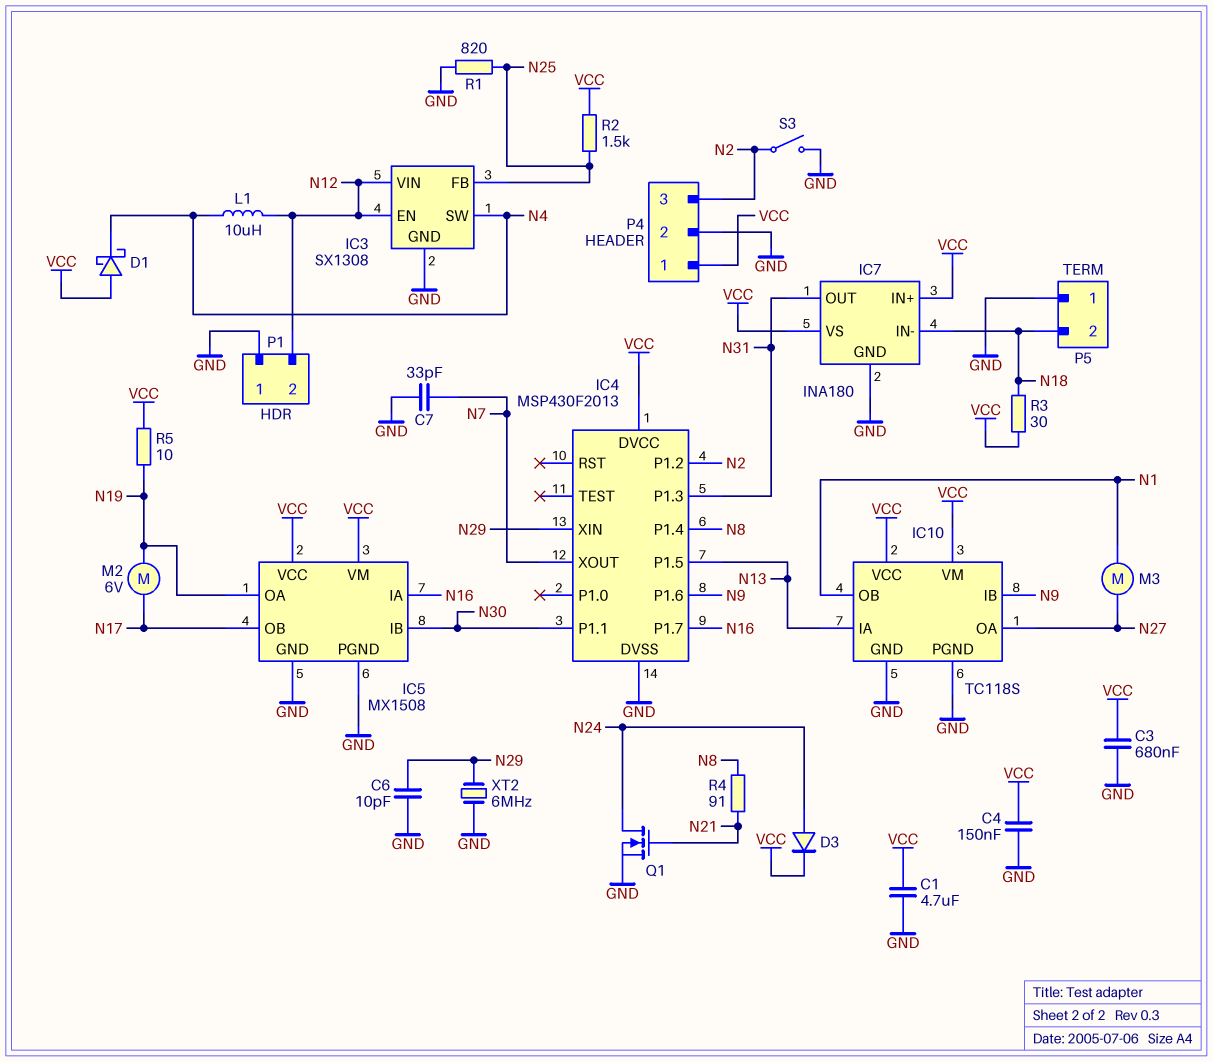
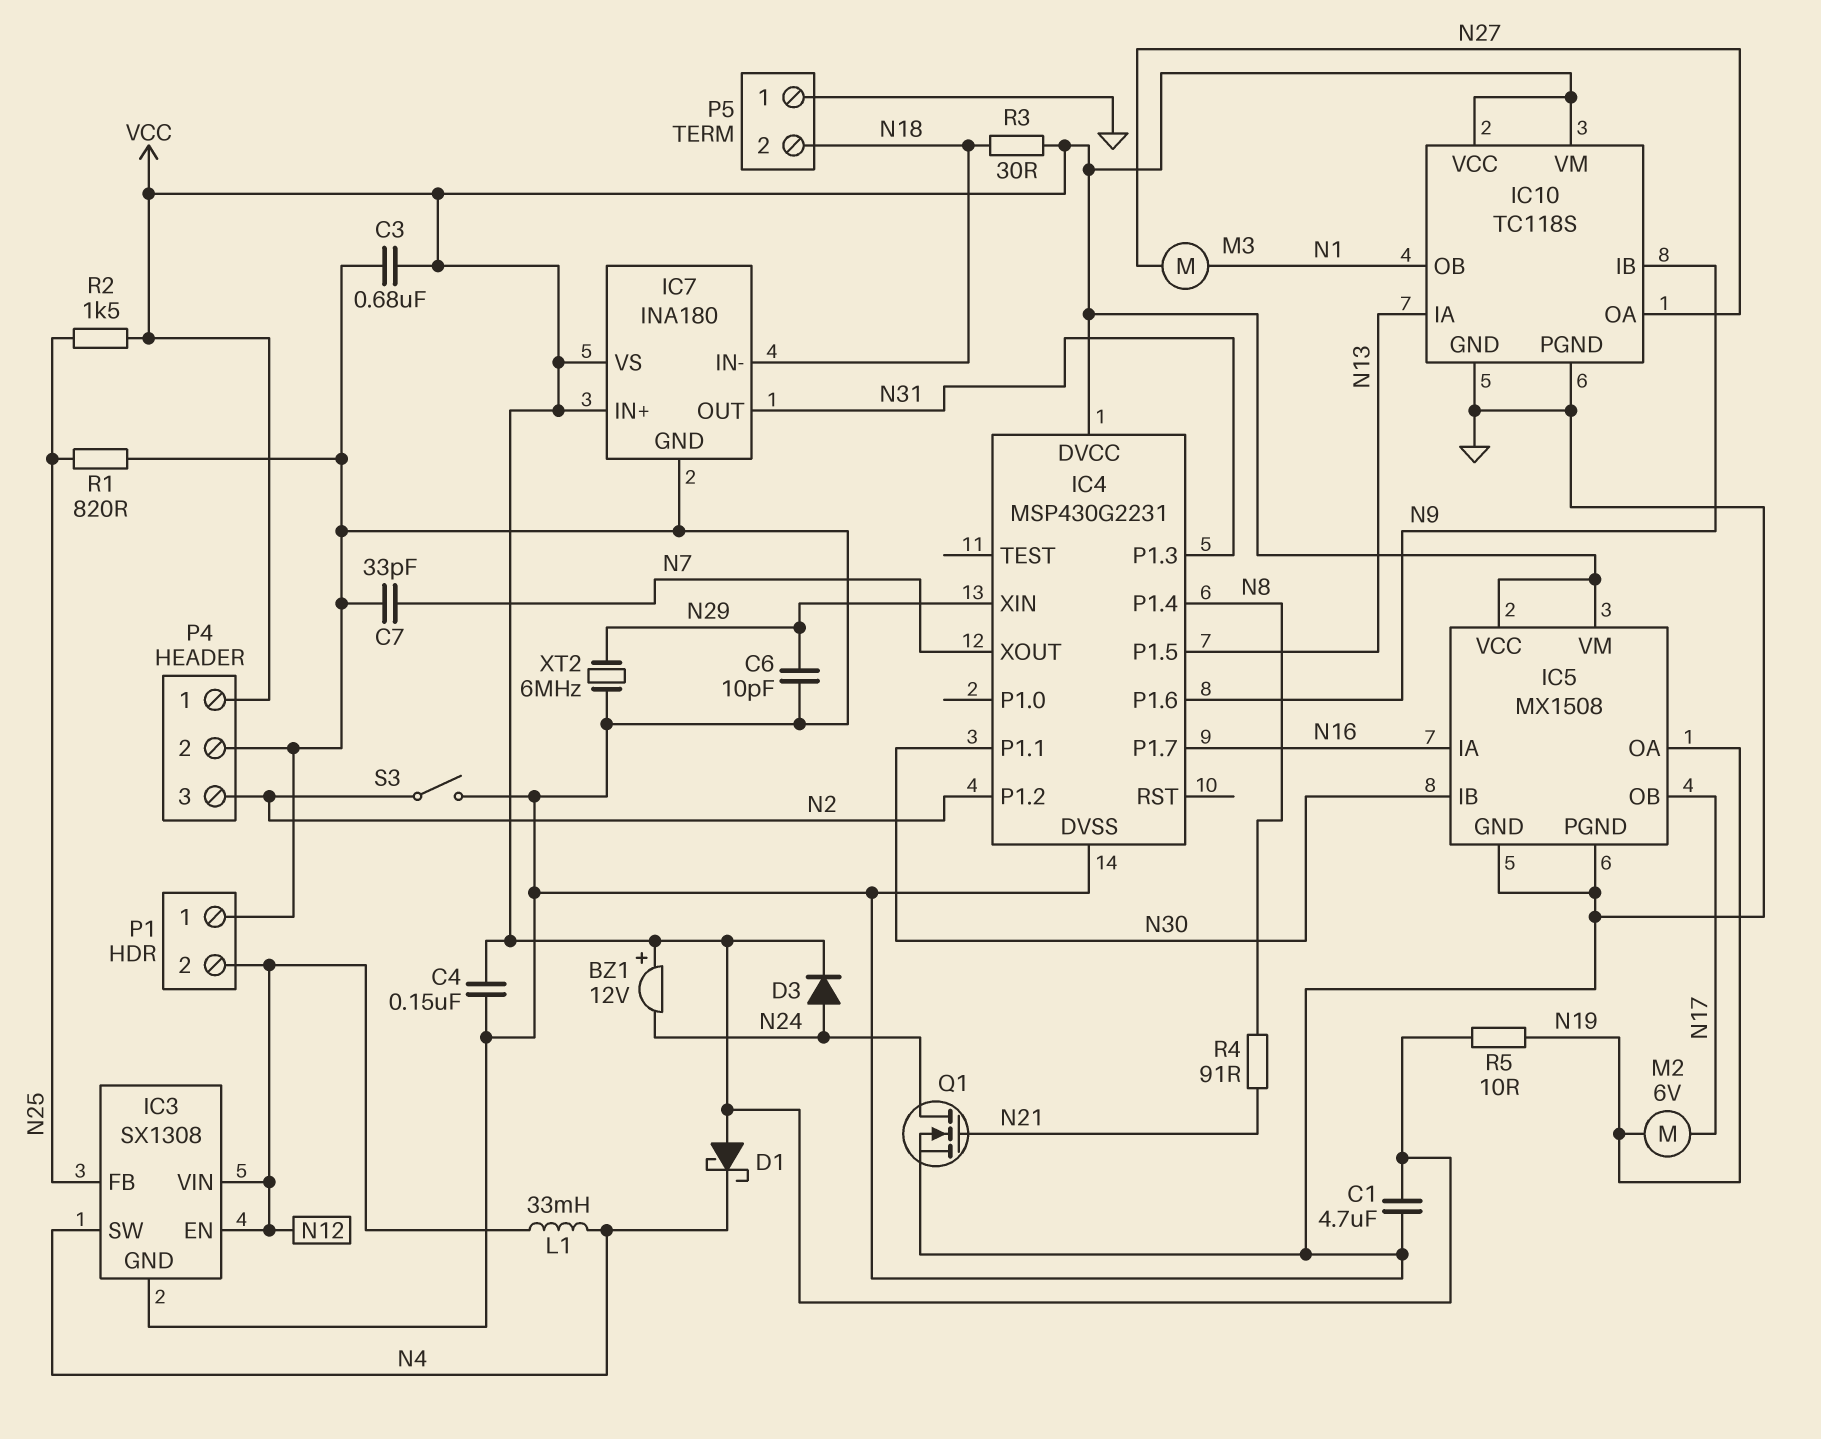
BZ1: none -> buzzer 12V (plus VCC, minus N24)
IC4: MSP430F2013 -> MSP430G2231
L1: 10uH (N4, N12) -> 33mH (N4, N12)

